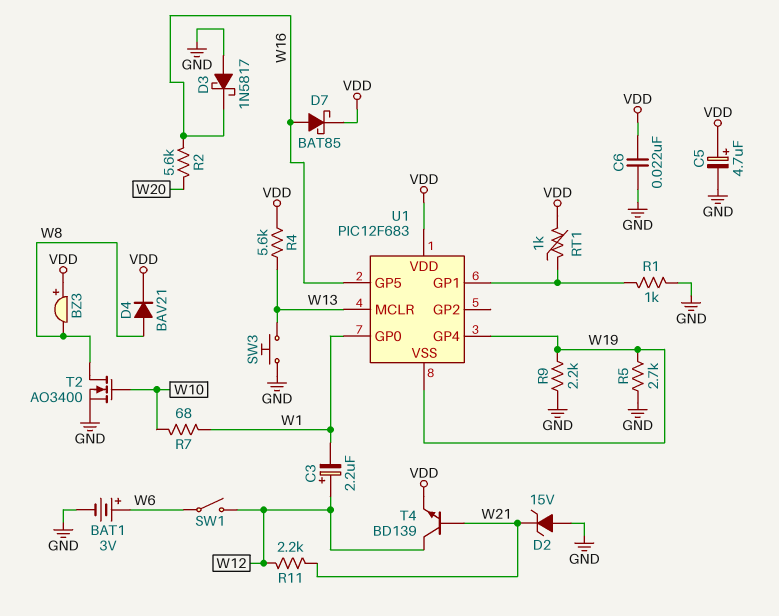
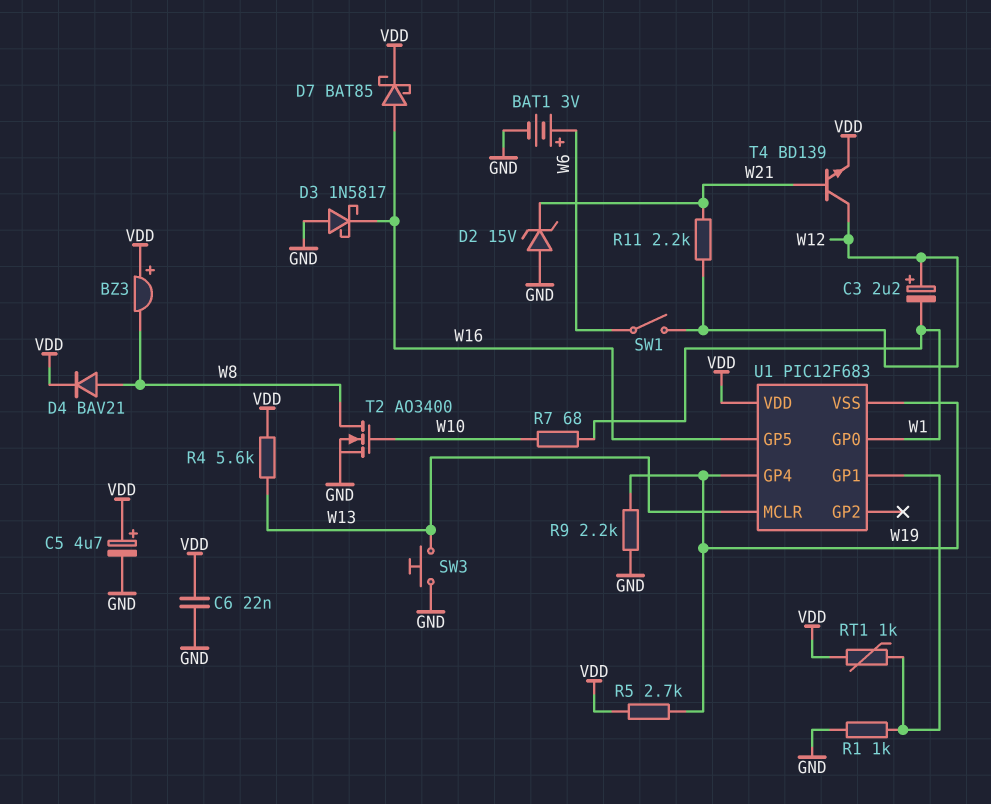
R2: 5.6k (W16, W20) -> none
R5: 2.7k (GND, W19) -> 2.7k (VDD, W19)

